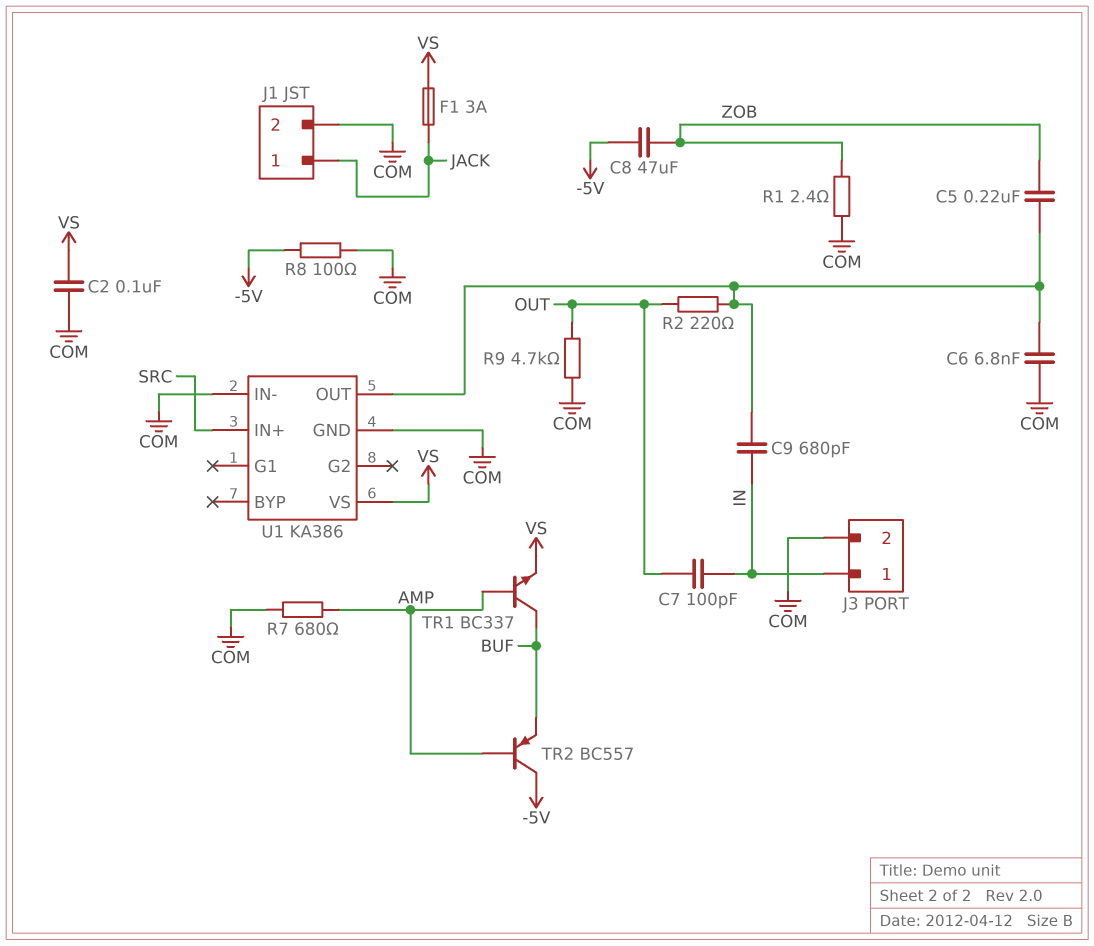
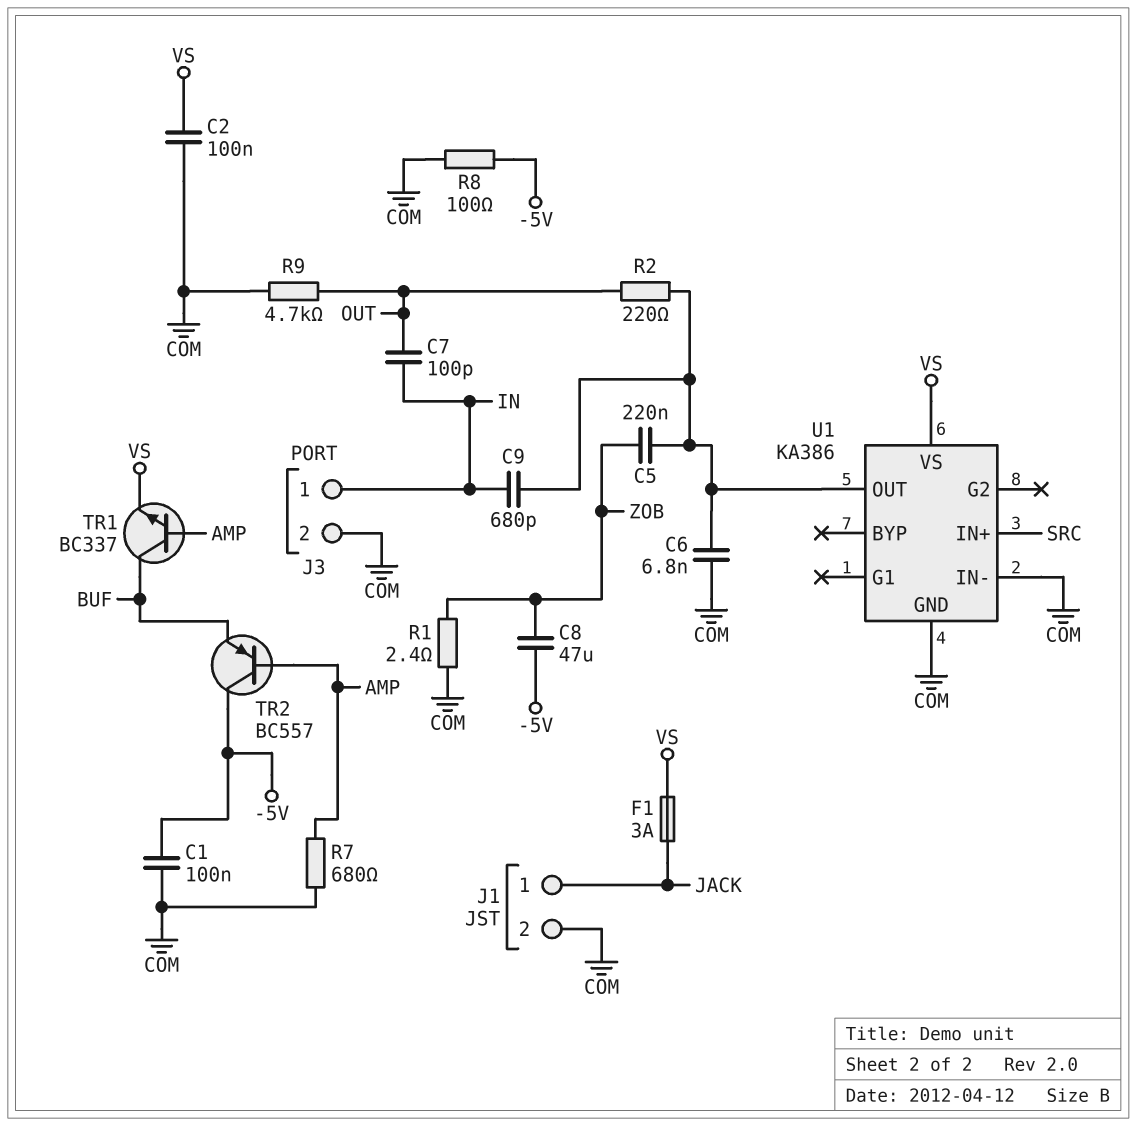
C1: none -> 100nF (-5V, COM)

